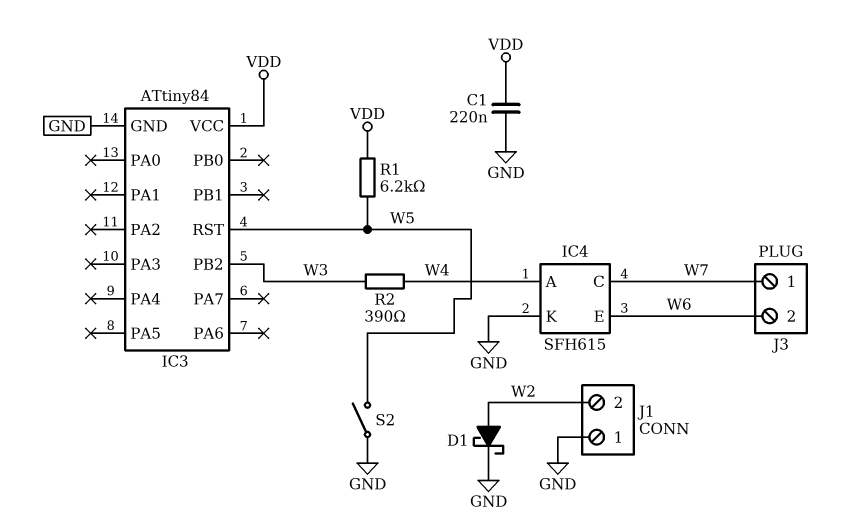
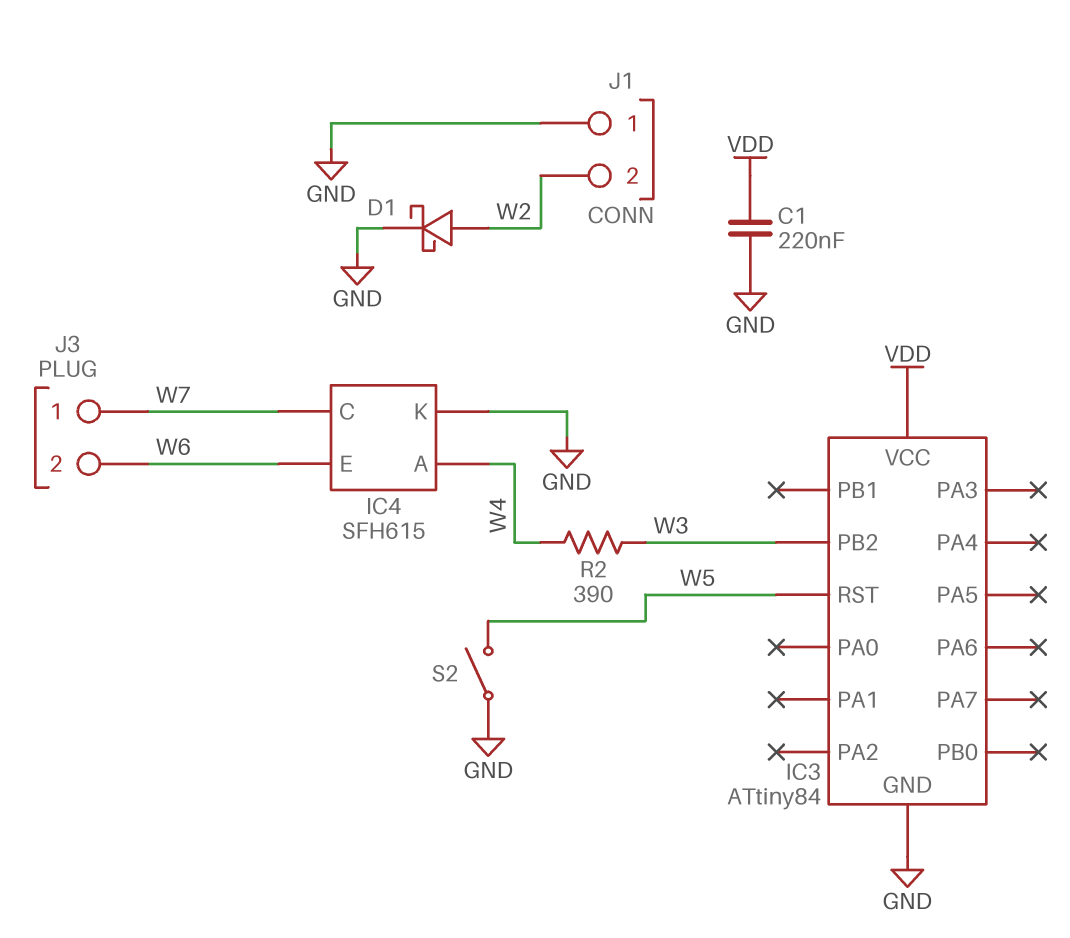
R1: 6.2k (VDD, W5) -> none

